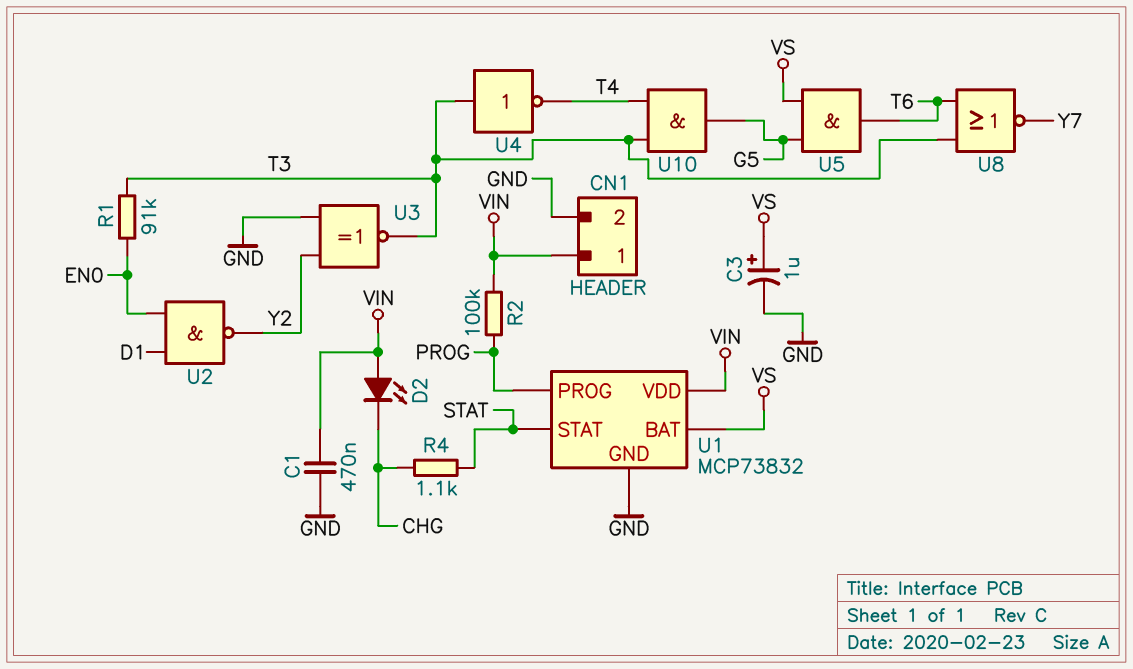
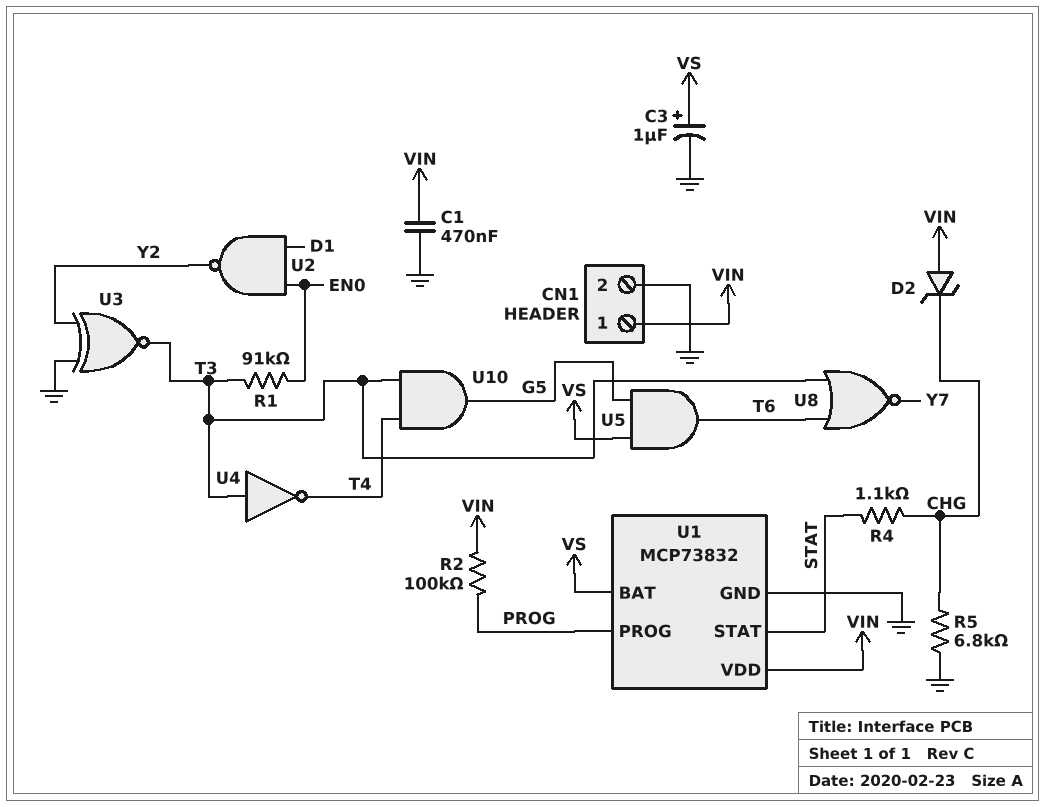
D2: LED (A VIN, K CHG) -> zener (A VIN, K CHG)
R5: none -> 6.8k (CHG, GND)

